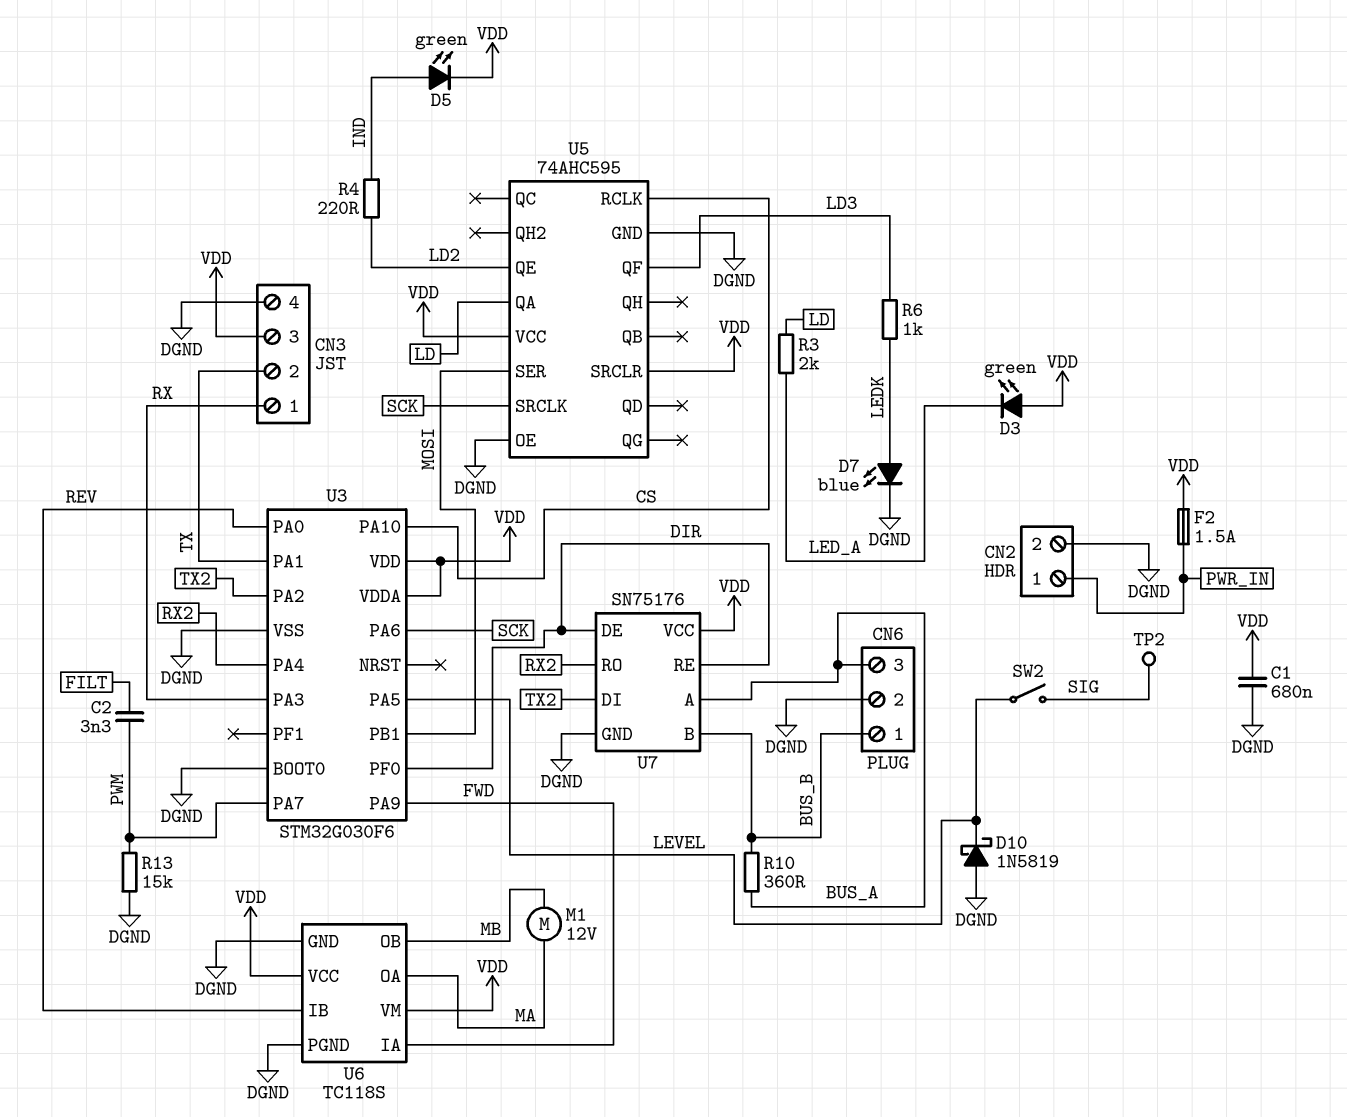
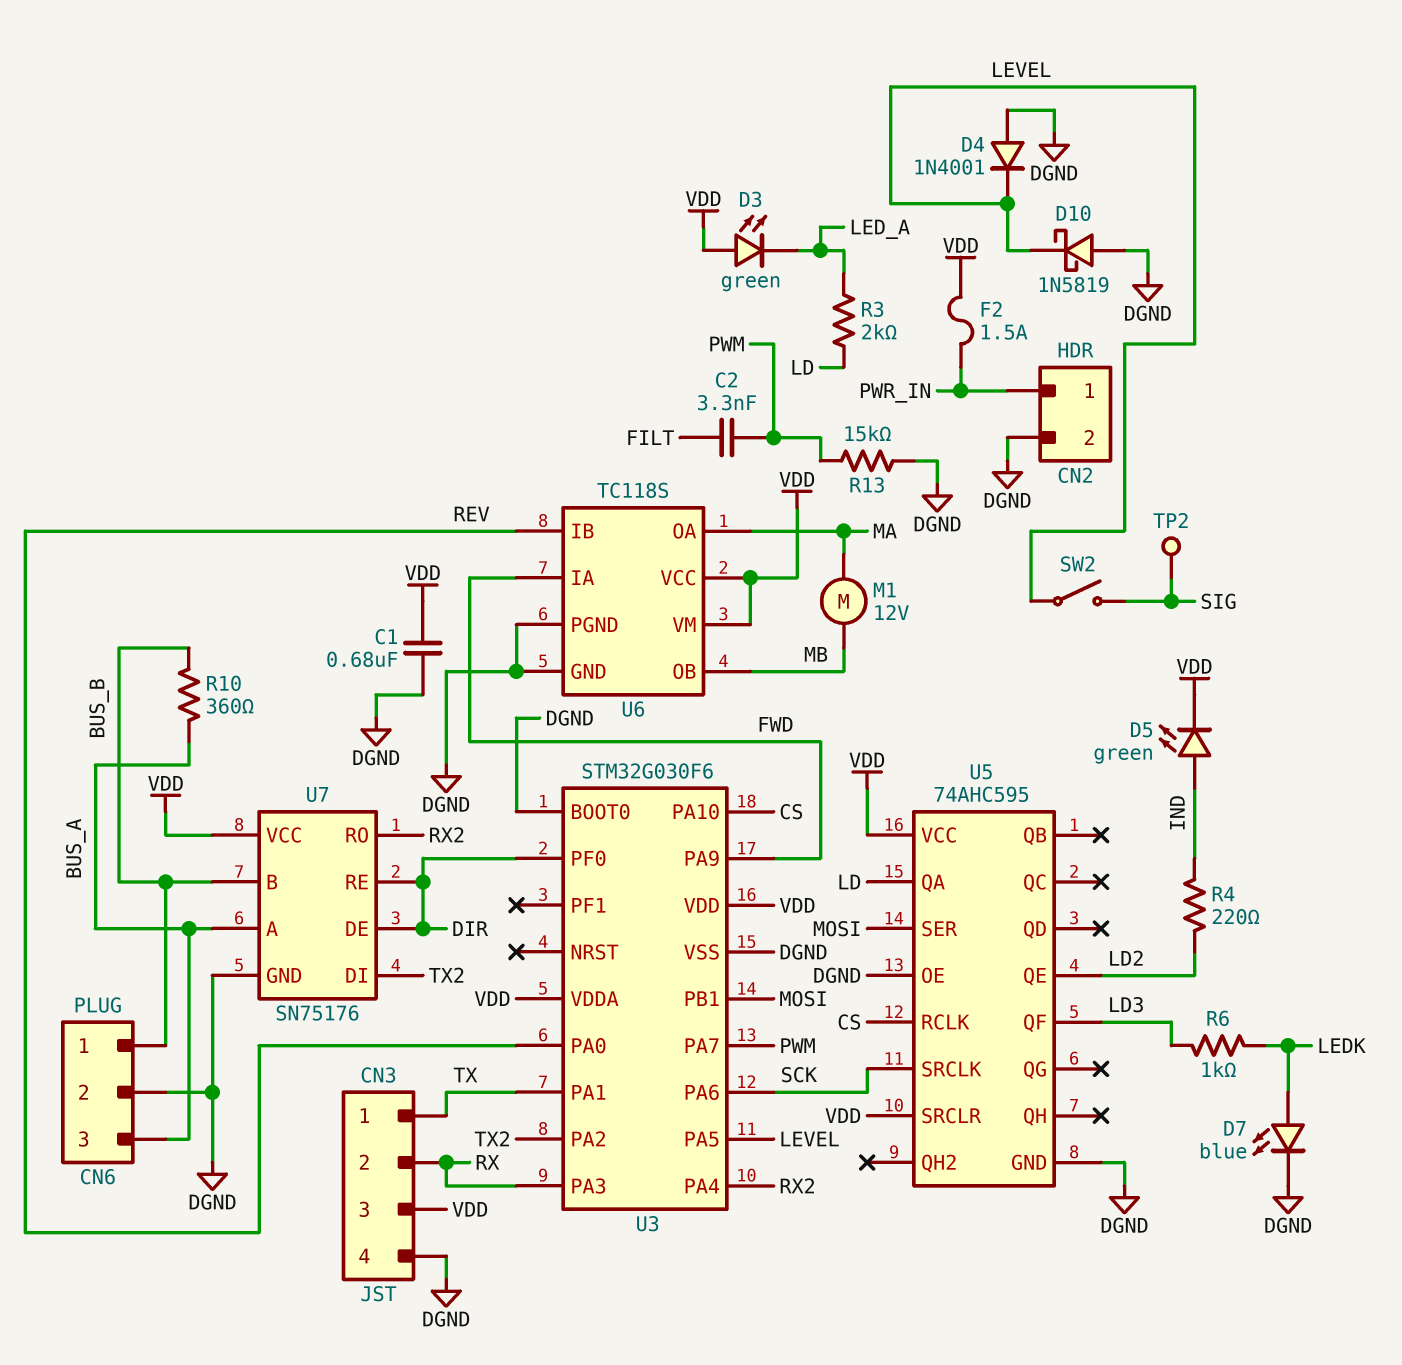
CN3 pin 1: RX -> TX
CN3 pin 2: TX -> RX
D4: none -> diode 1N4001 (A DGND, K LEVEL)

